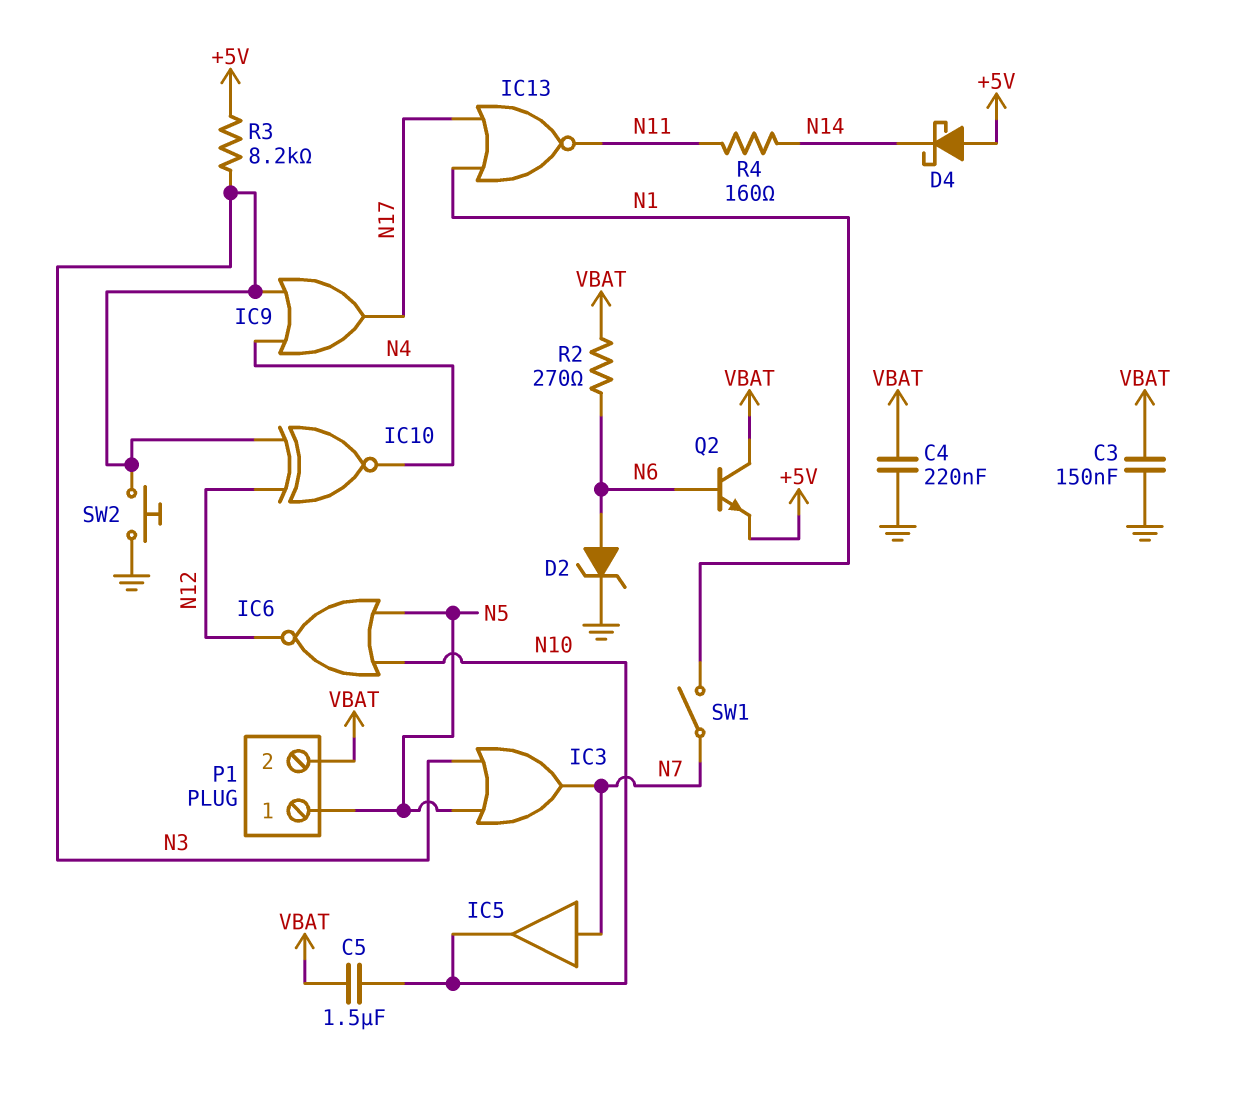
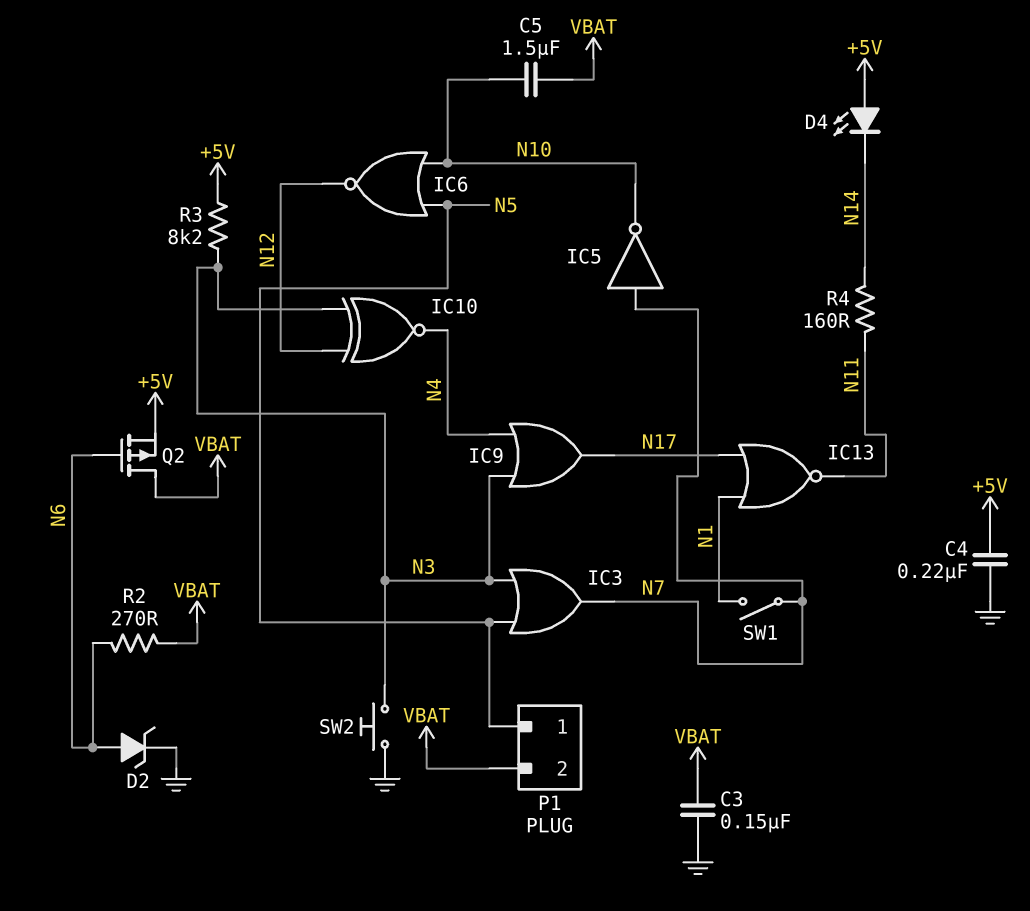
C4: 220nF (GND, VBAT) -> 220nF (+5V, GND)
D4: schottky (A +5V, K N14) -> LED (A +5V, K N14)
IC5: buffer (in N7, out N10) -> NOT (in N7, out N10)
Q2: NPN (B N6, C VBAT, E +5V) -> PMOS (G N6, D VBAT, S +5V)

